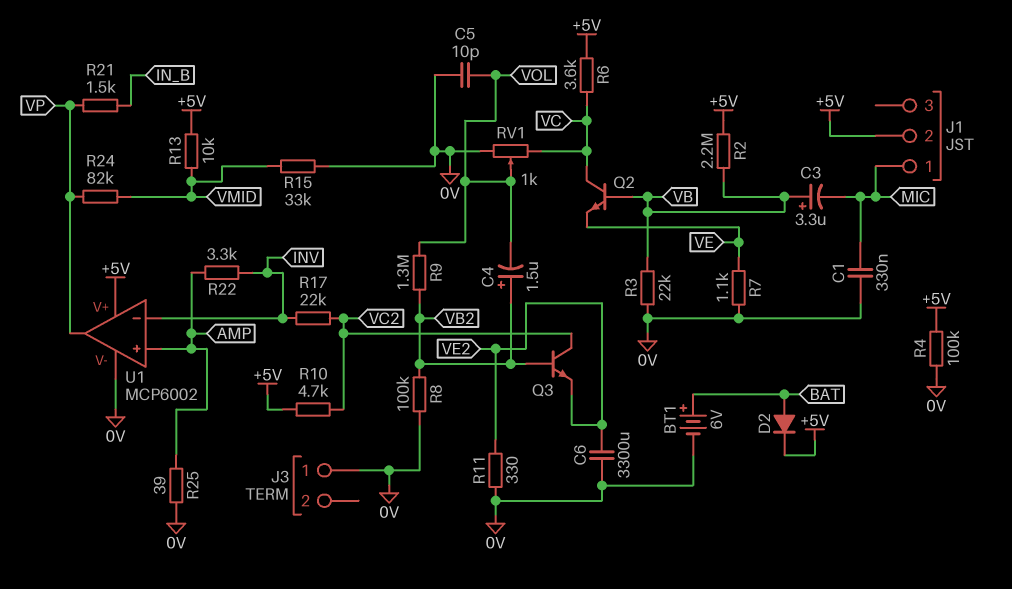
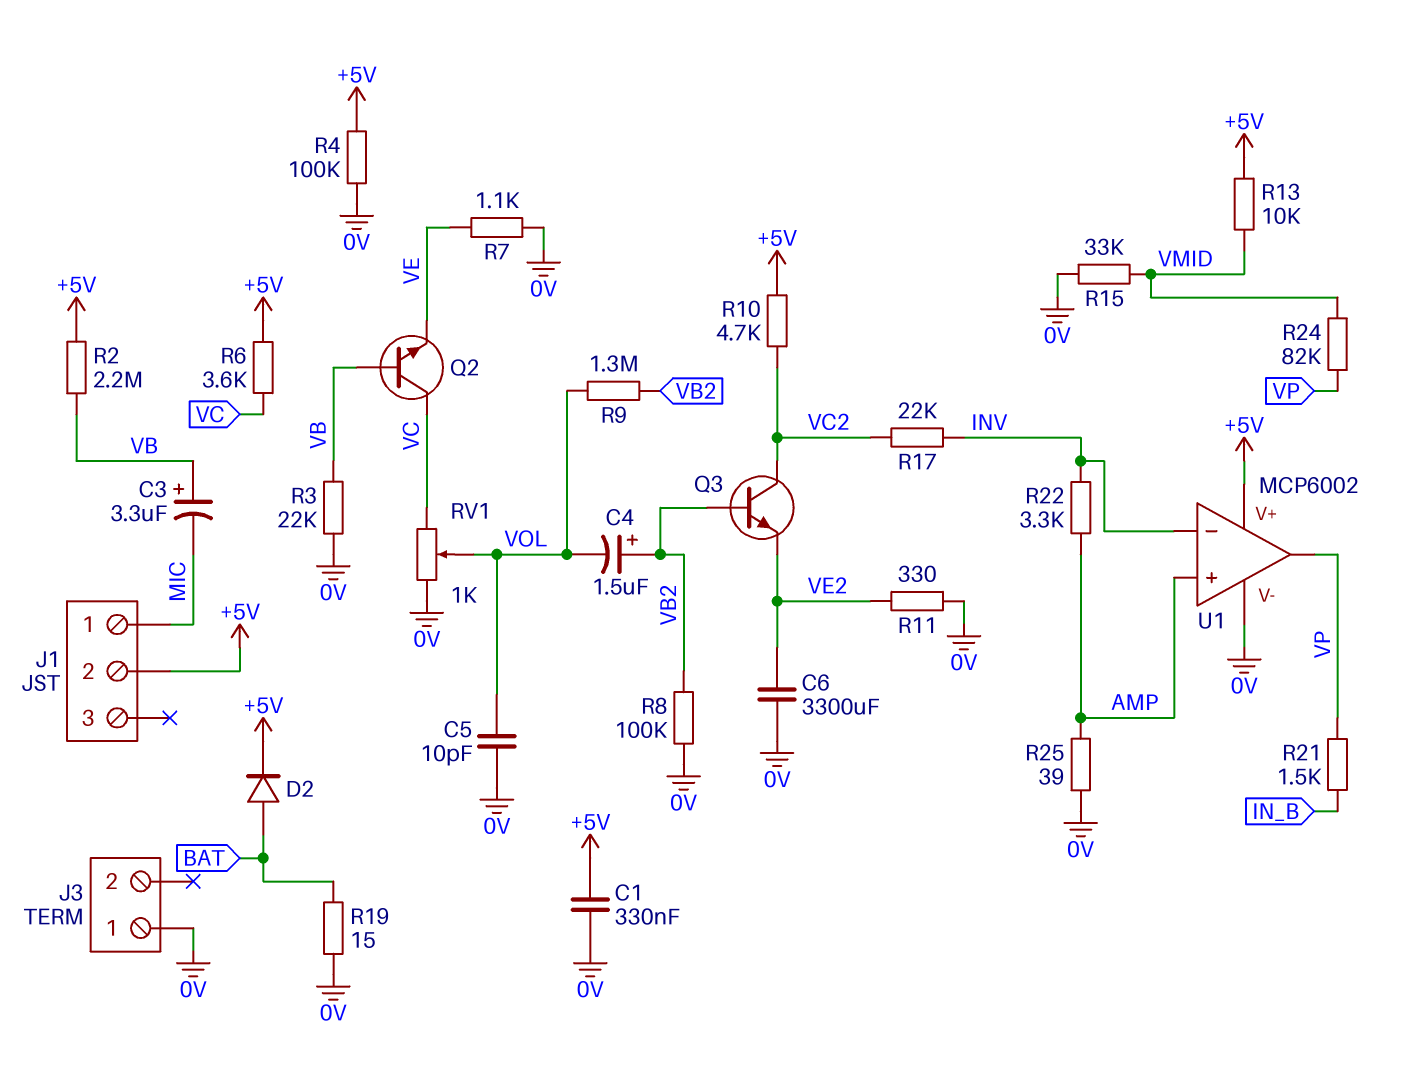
BT1: 6V (plus BAT, minus 0V) -> none
C1: 330nF (0V, MIC) -> 330nF (+5V, 0V)
R19: none -> 15 (0V, BAT)

